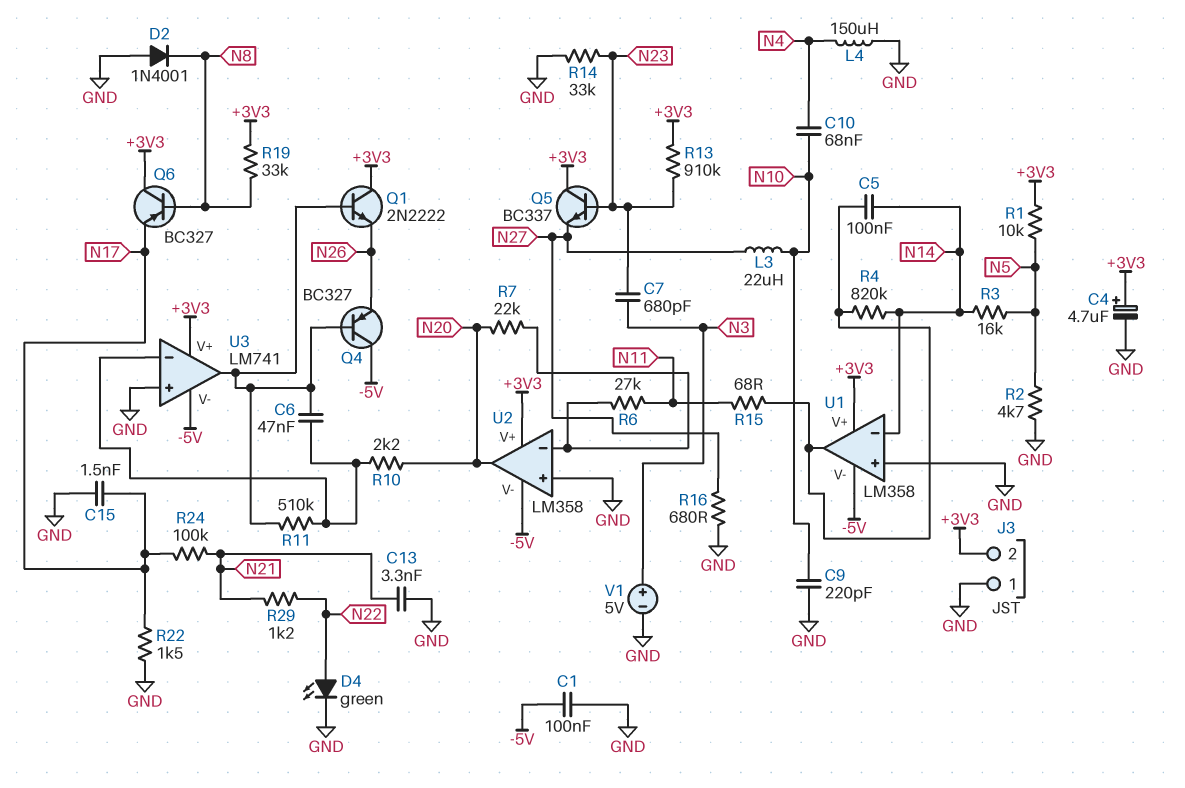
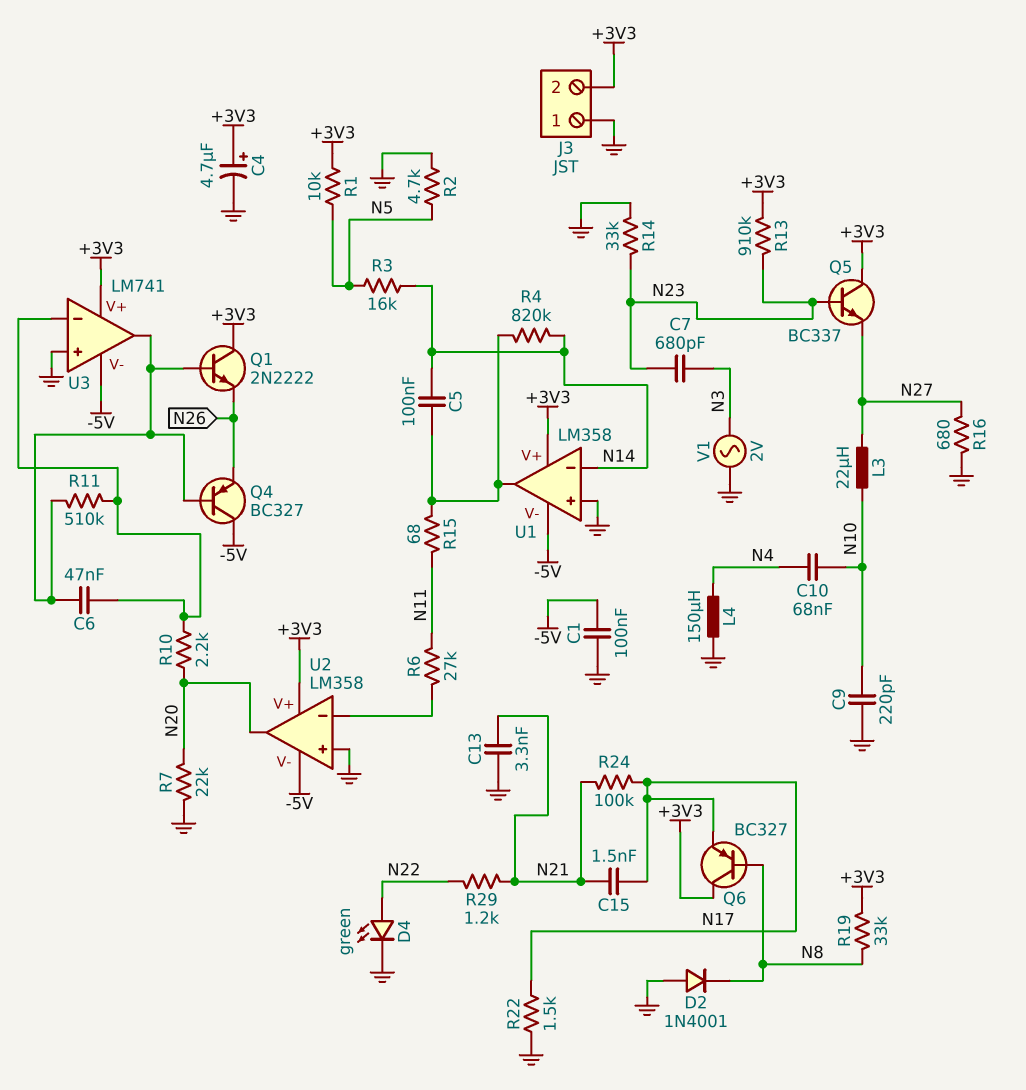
C15: 1.5nF (GND, N17) -> 1.5nF (N17, N21)
R7: 22k (N20, U2/in-) -> 22k (GND, N20)
V1: 5V (plus N3, minus GND) -> AC 2V (GND, N3)

